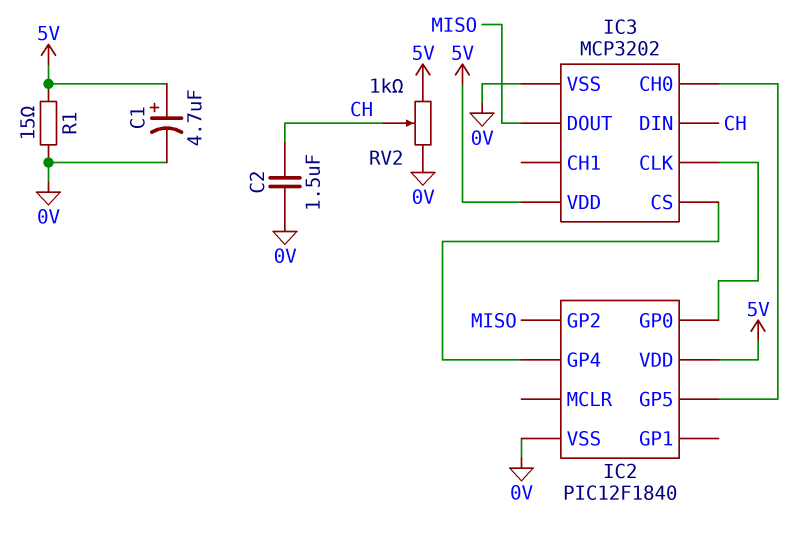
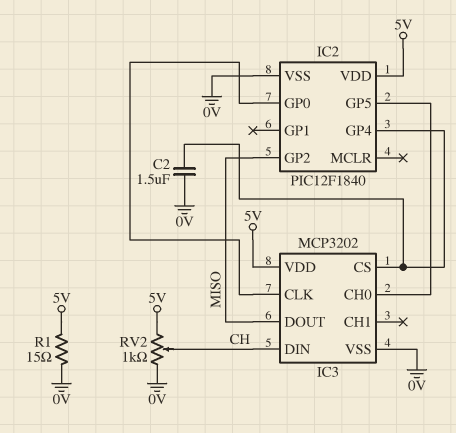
C1: 4.7uF (plus 5V, minus 0V) -> none
C2: 1.5uF (0V, CH) -> 1.5uF (0V, IC2/GP4)

